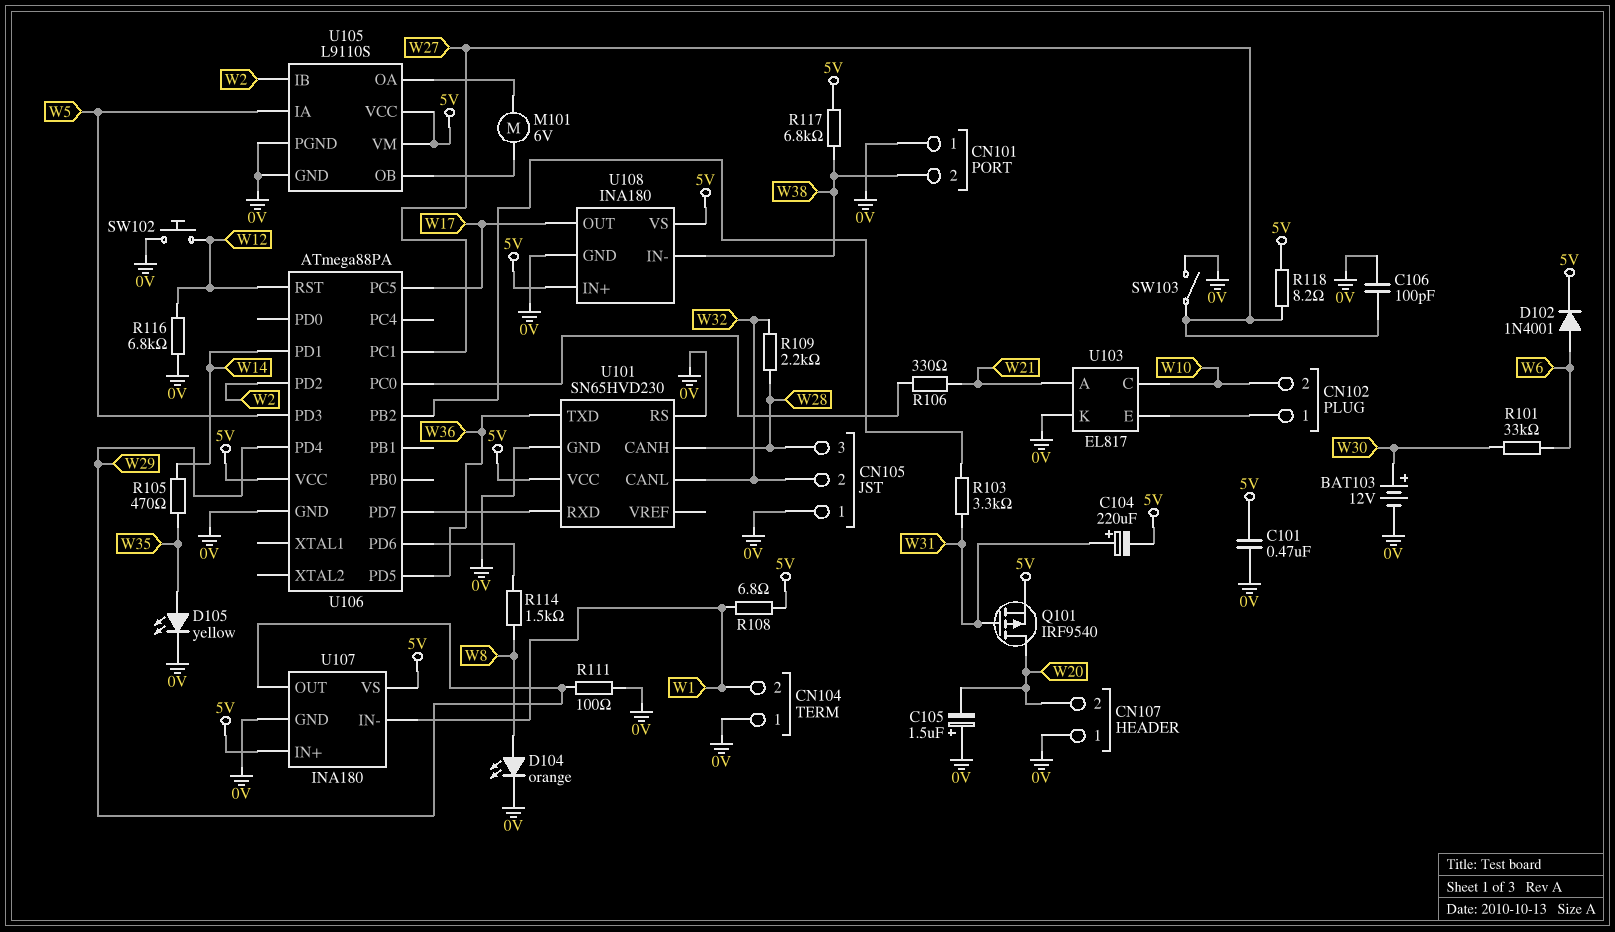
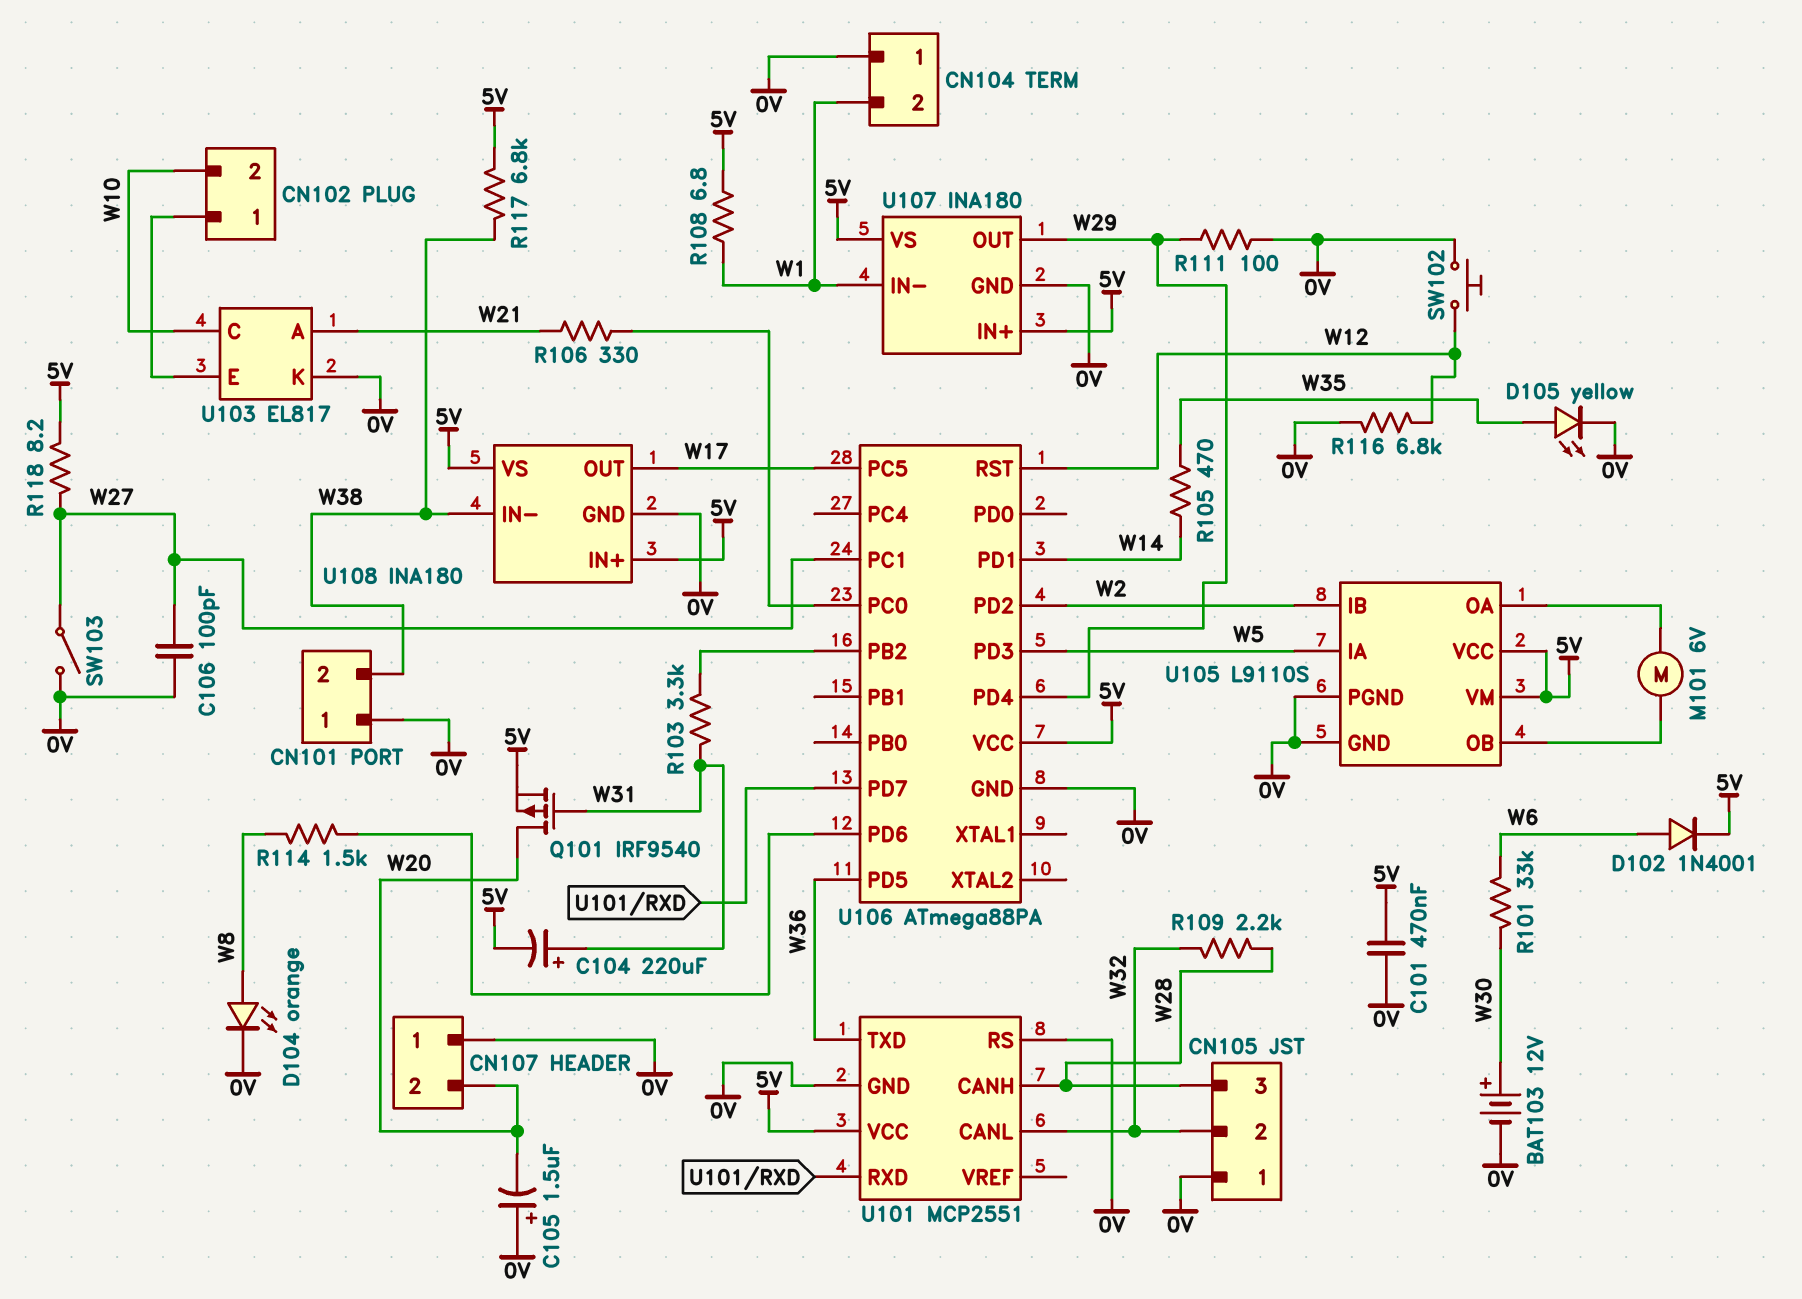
U101: SN65HVD230 -> MCP2551

